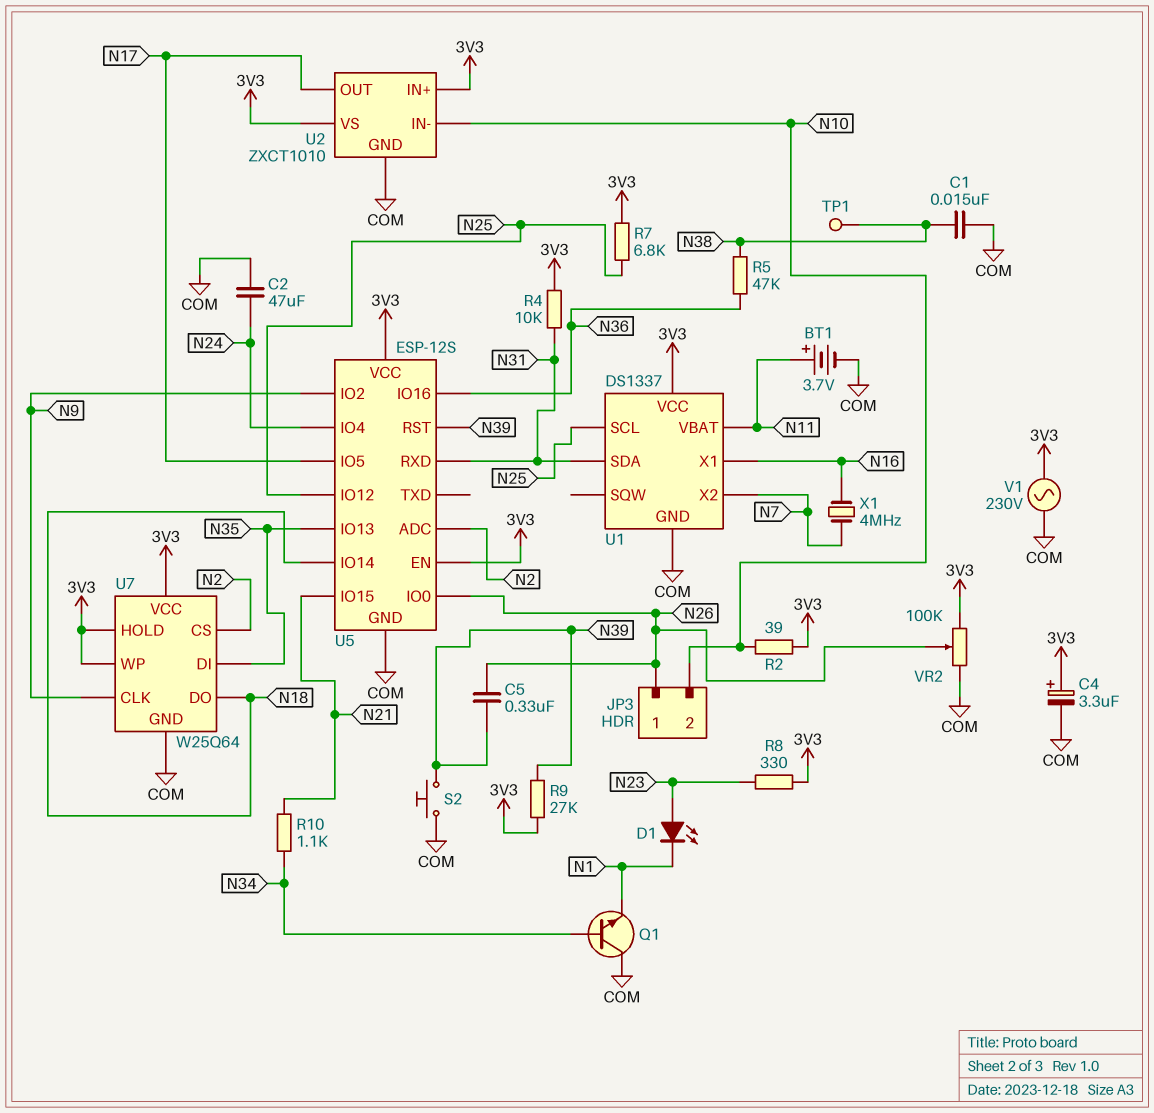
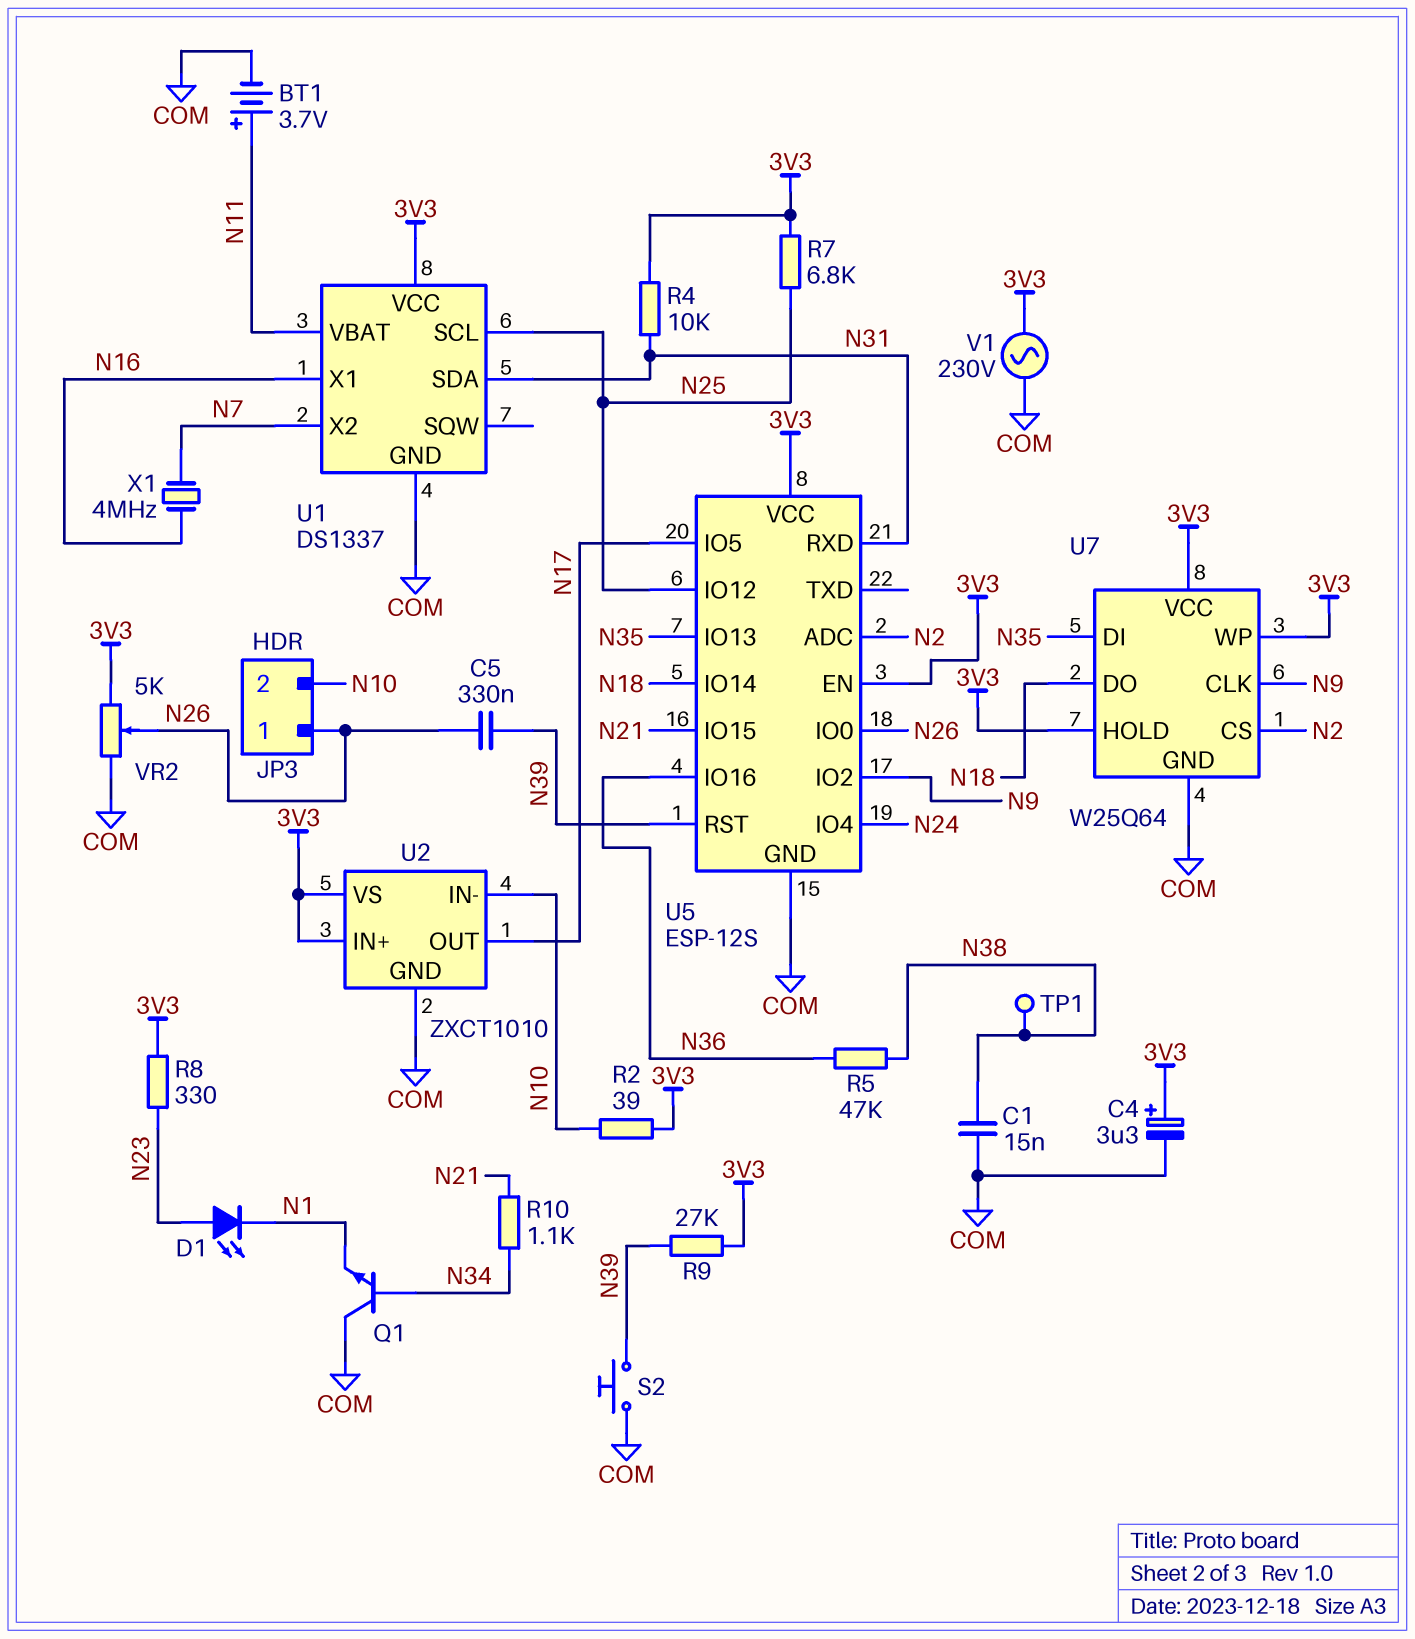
C2: 47uF (COM, N24) -> none
VR2: 100k (3V3, COM, wiper N26) -> 5k (3V3, COM, wiper N26)

